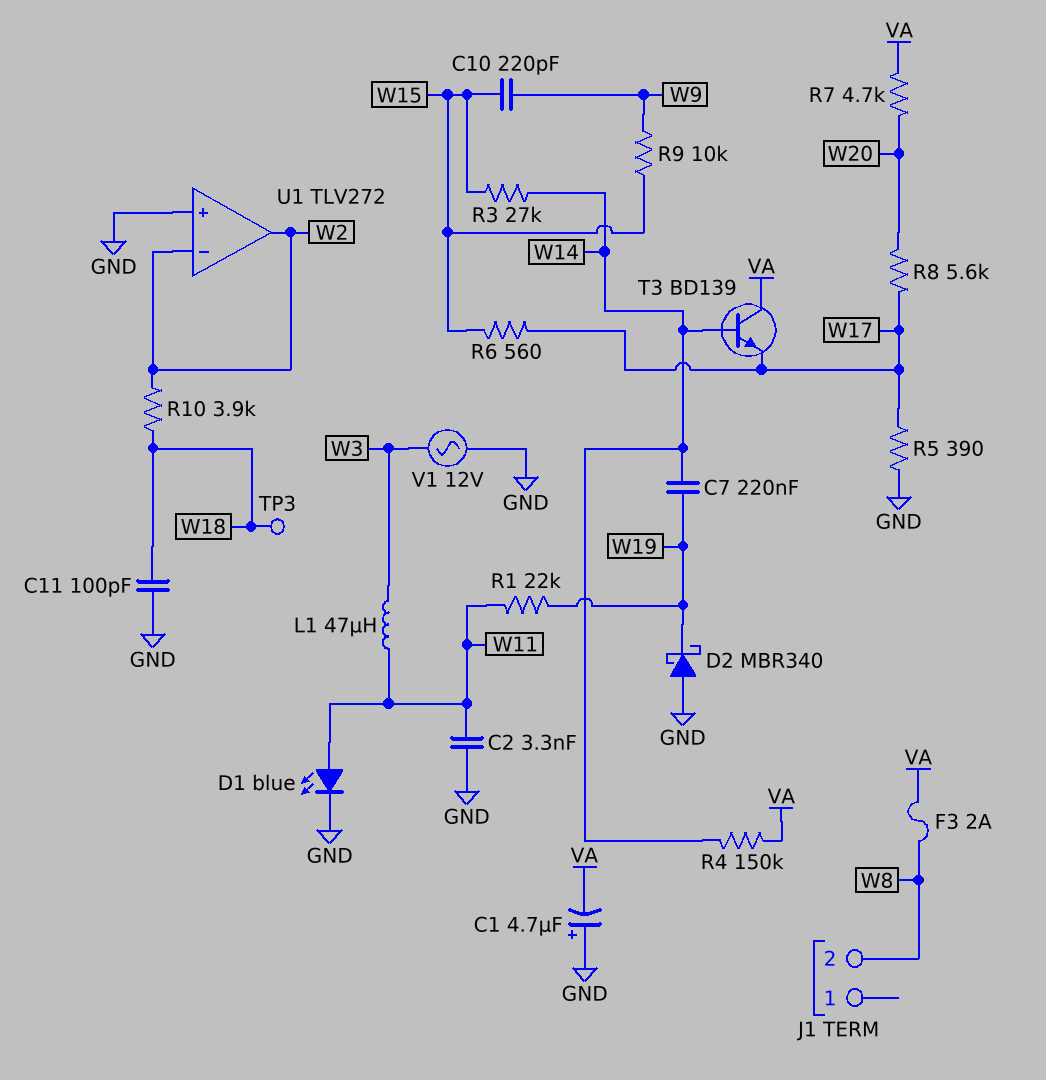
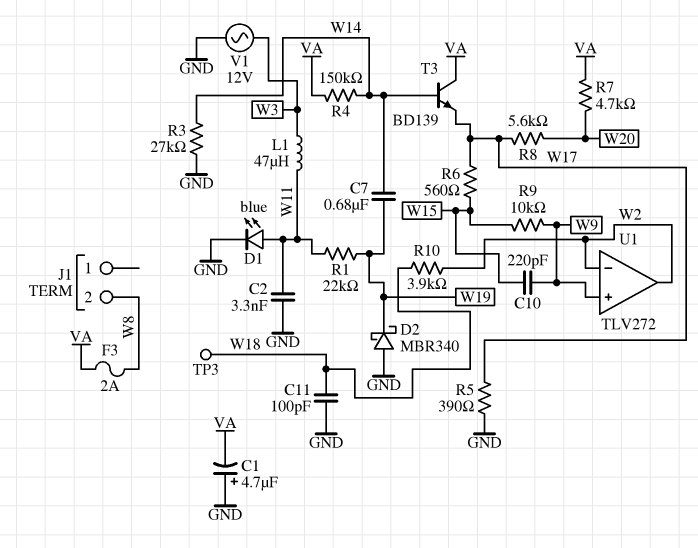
C7: 220nF (W14, W19) -> 680nF (W14, W19)
R3: 27k (W14, W15) -> 27k (GND, W14)
U1 pin in+: GND -> W9

